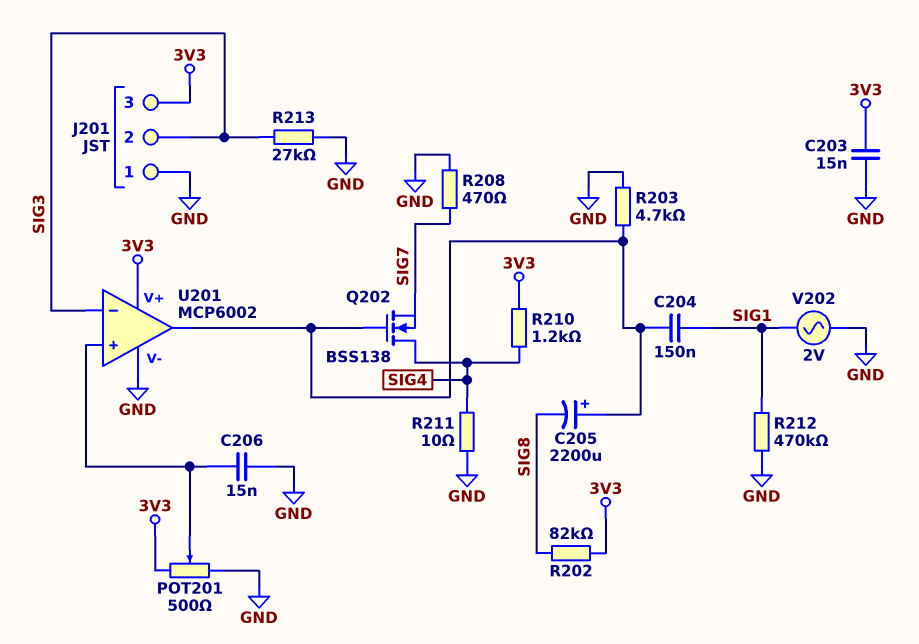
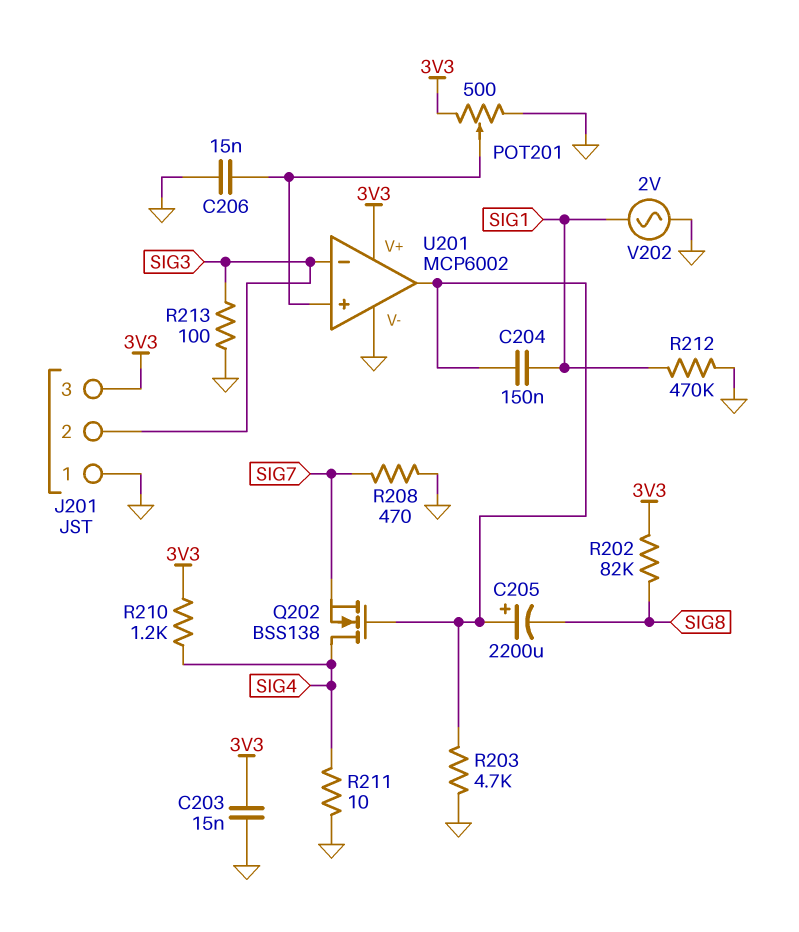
R213: 27k (GND, SIG3) -> 100 (GND, SIG3)

